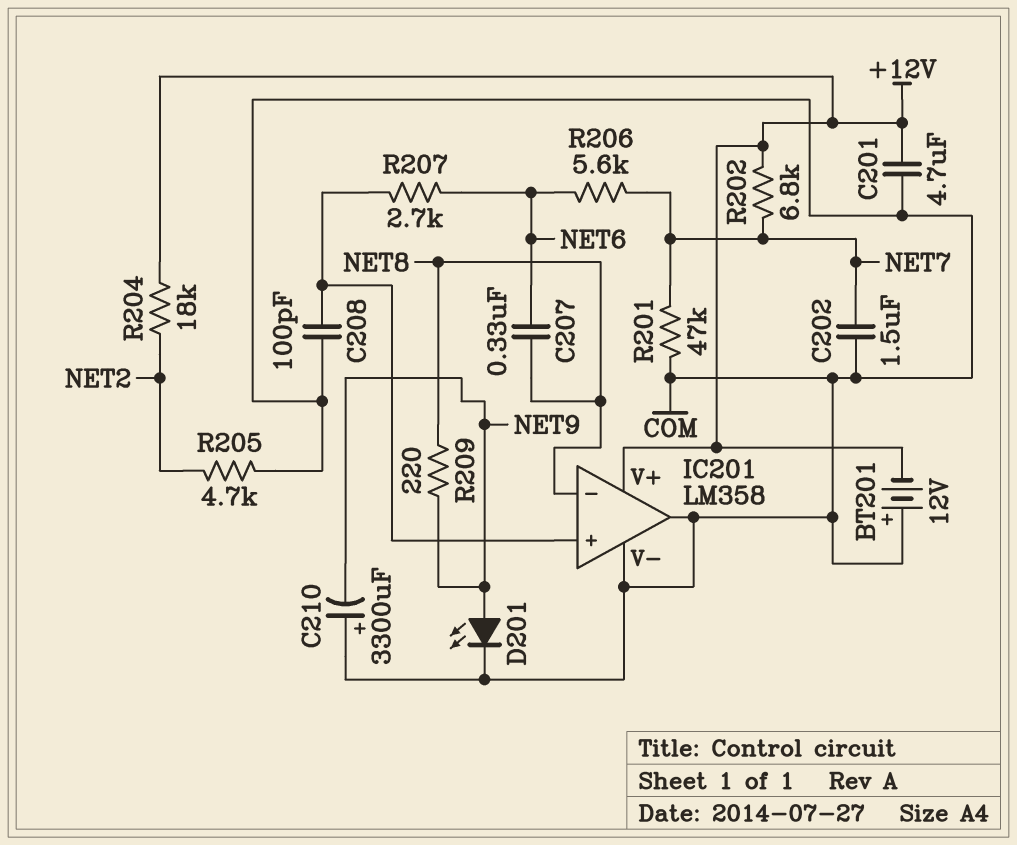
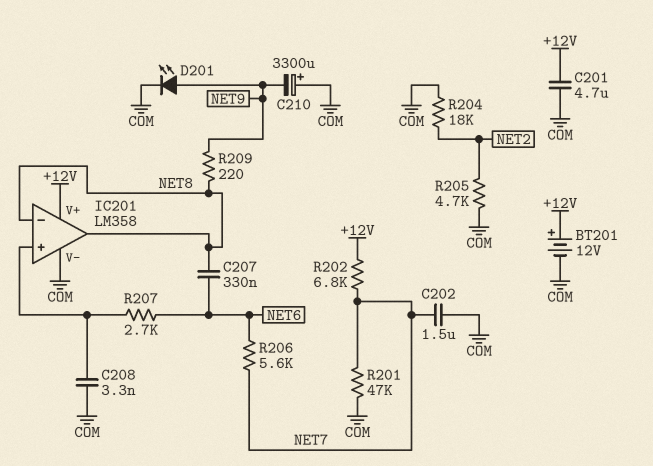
BT201: 12V (plus COM, minus +12V) -> 12V (plus +12V, minus COM)
C208: 100pF (COM, IC201/in+) -> 3.3nF (COM, IC201/in+)
IC201 pin out: COM -> NET8
R204: 18k (+12V, NET2) -> 18k (COM, NET2)

